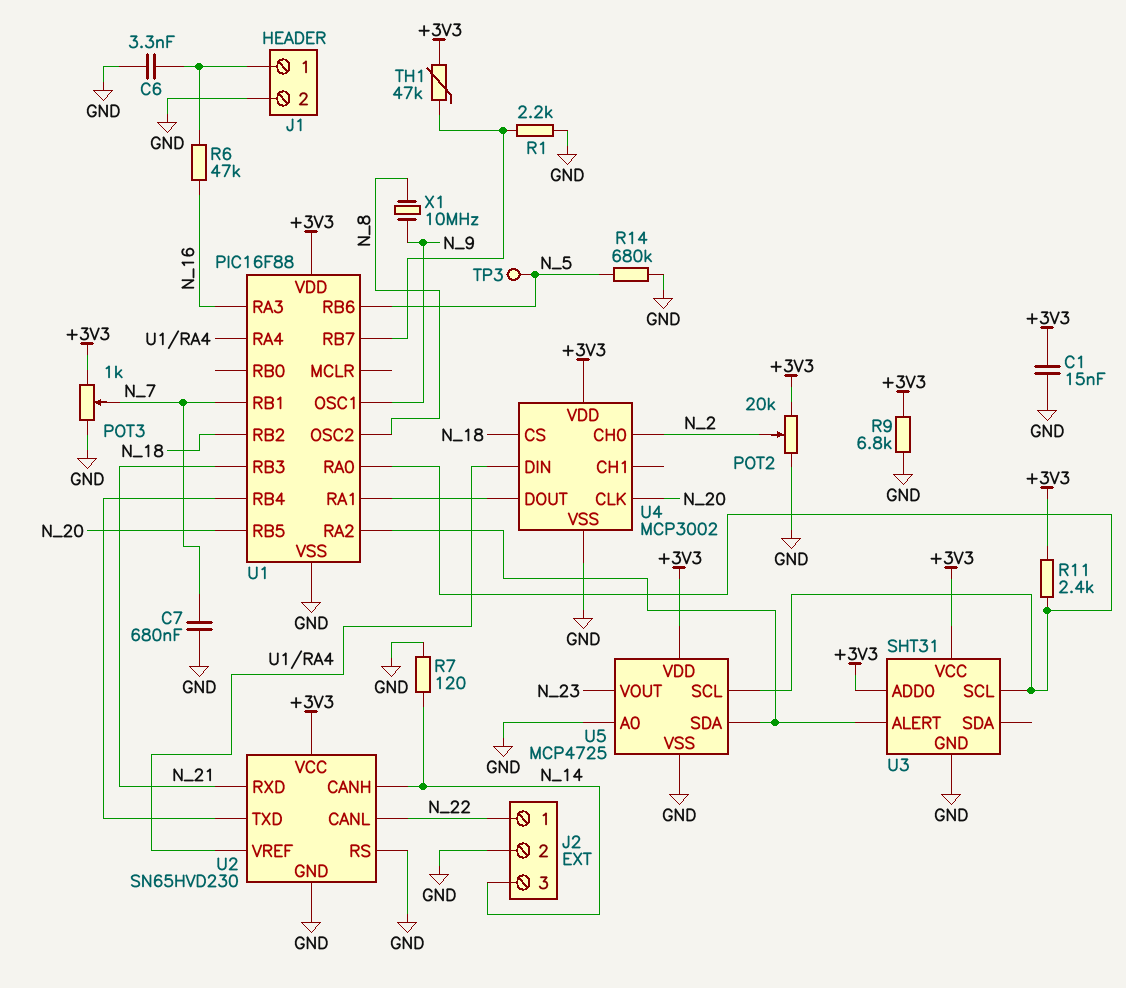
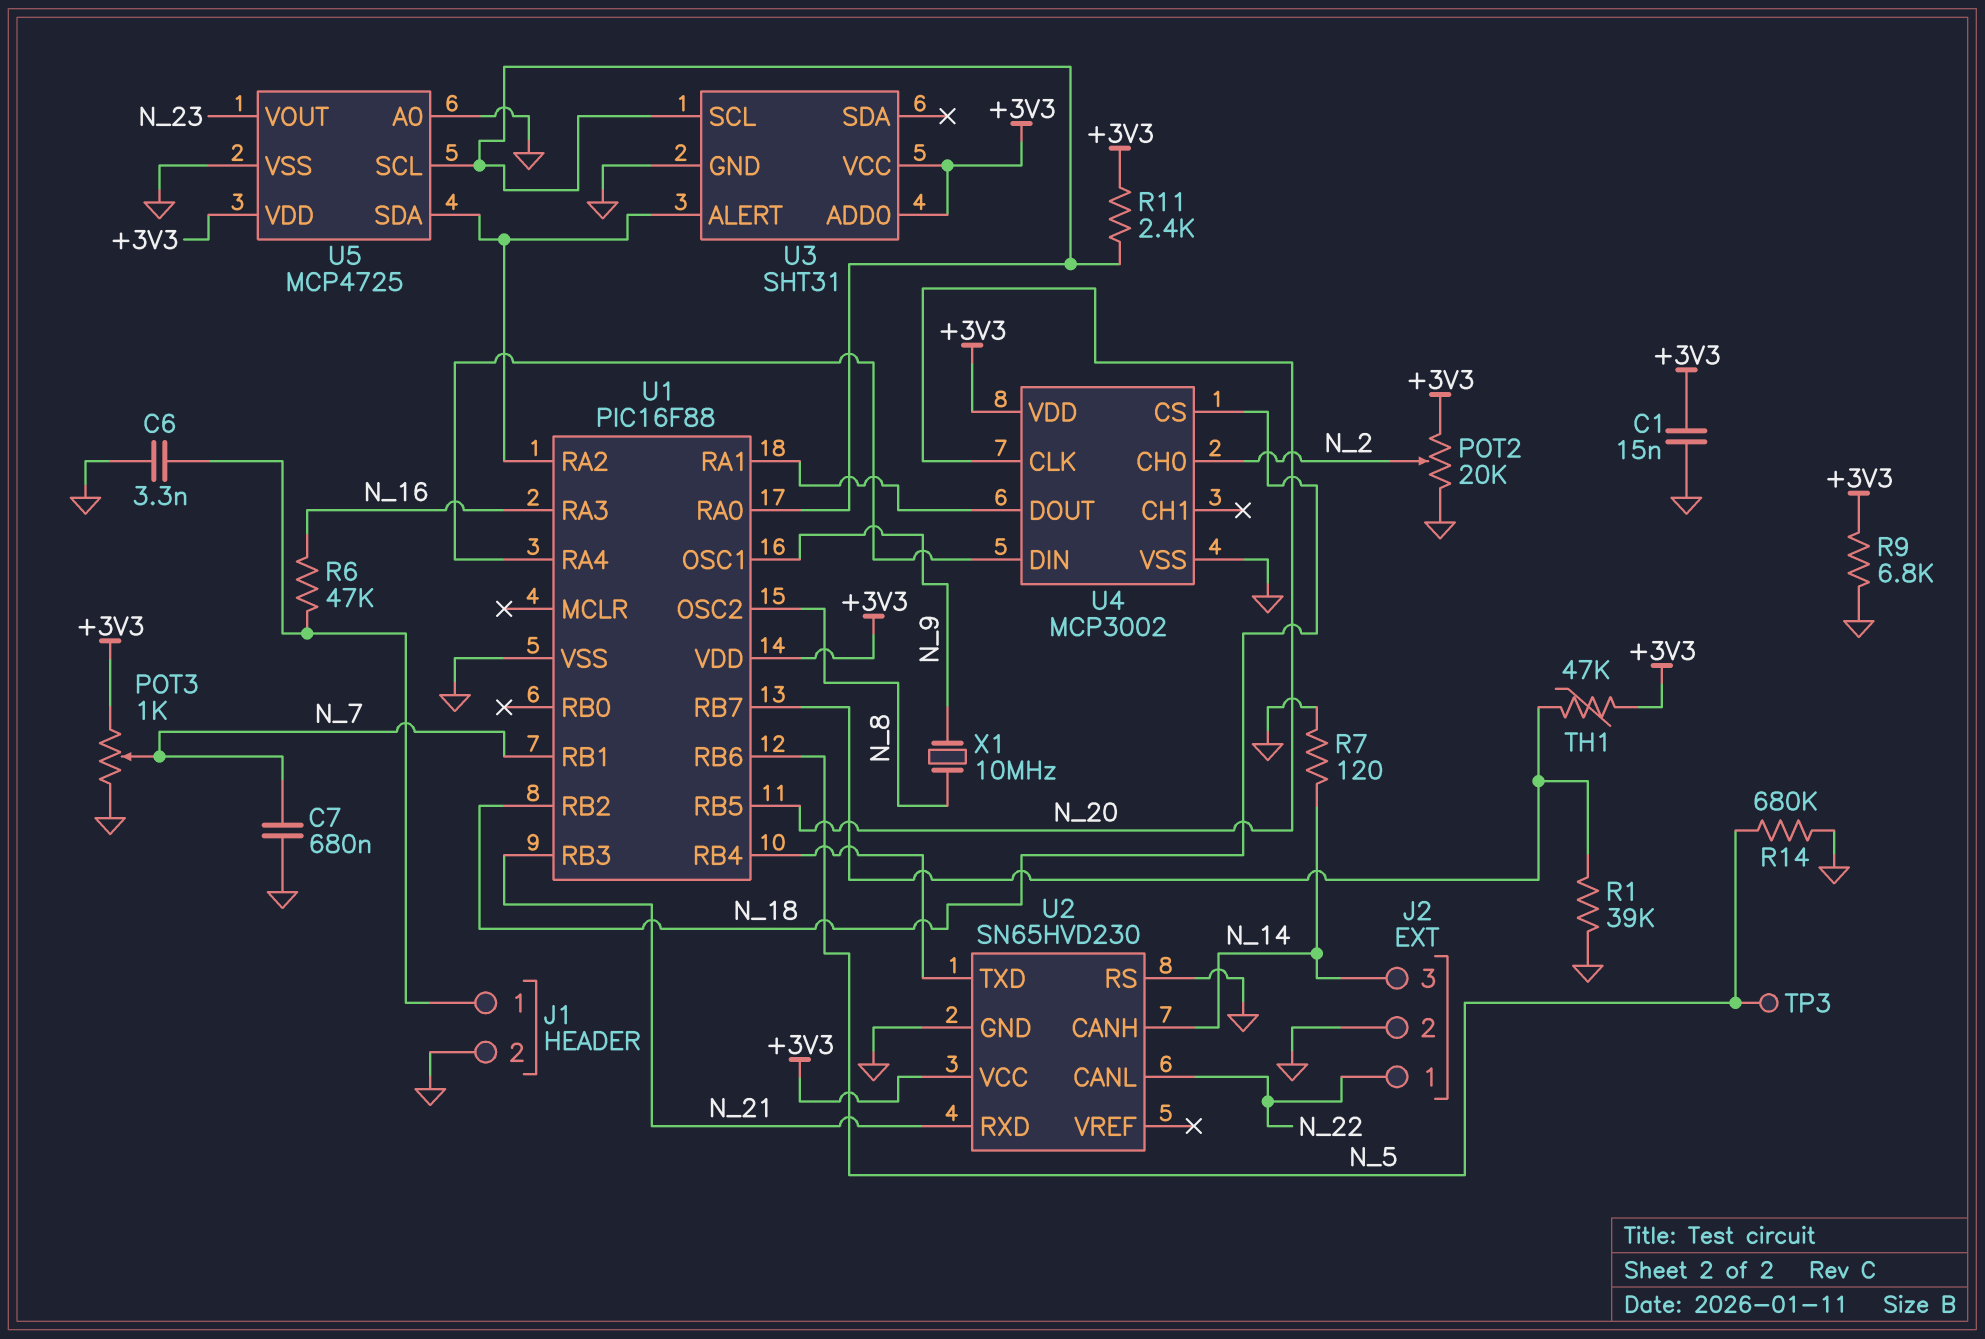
R1: 2.2k (GND, U1/RB7) -> 39k (GND, U1/RB7)
U2 pin VREF: U1/RA4 -> none

